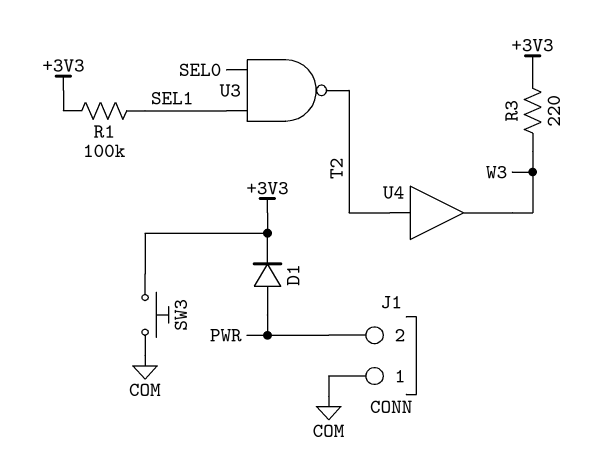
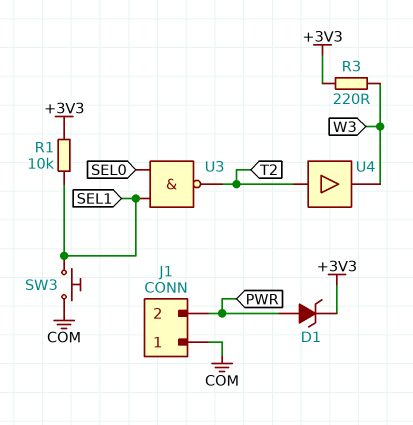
D1: diode (A PWR, K +3V3) -> zener (A PWR, K +3V3)
R1: 100k (+3V3, SEL1) -> 10k (+3V3, SEL1)
SW3: button (+3V3, COM) -> button (COM, SEL1)

